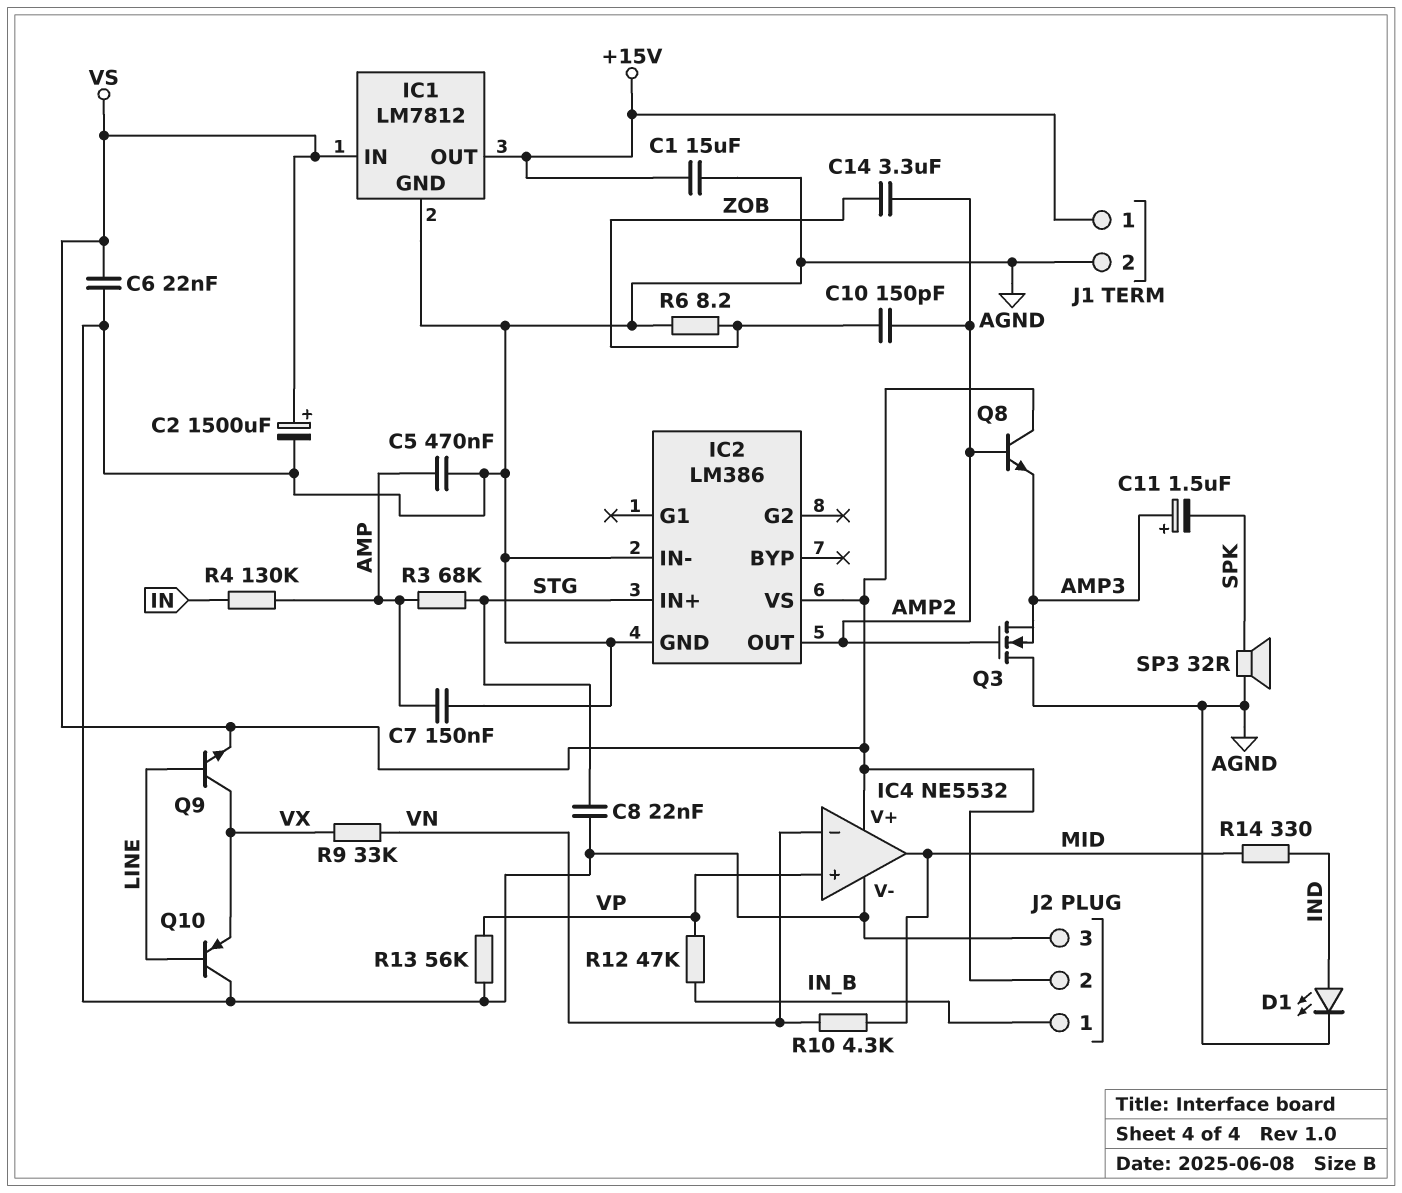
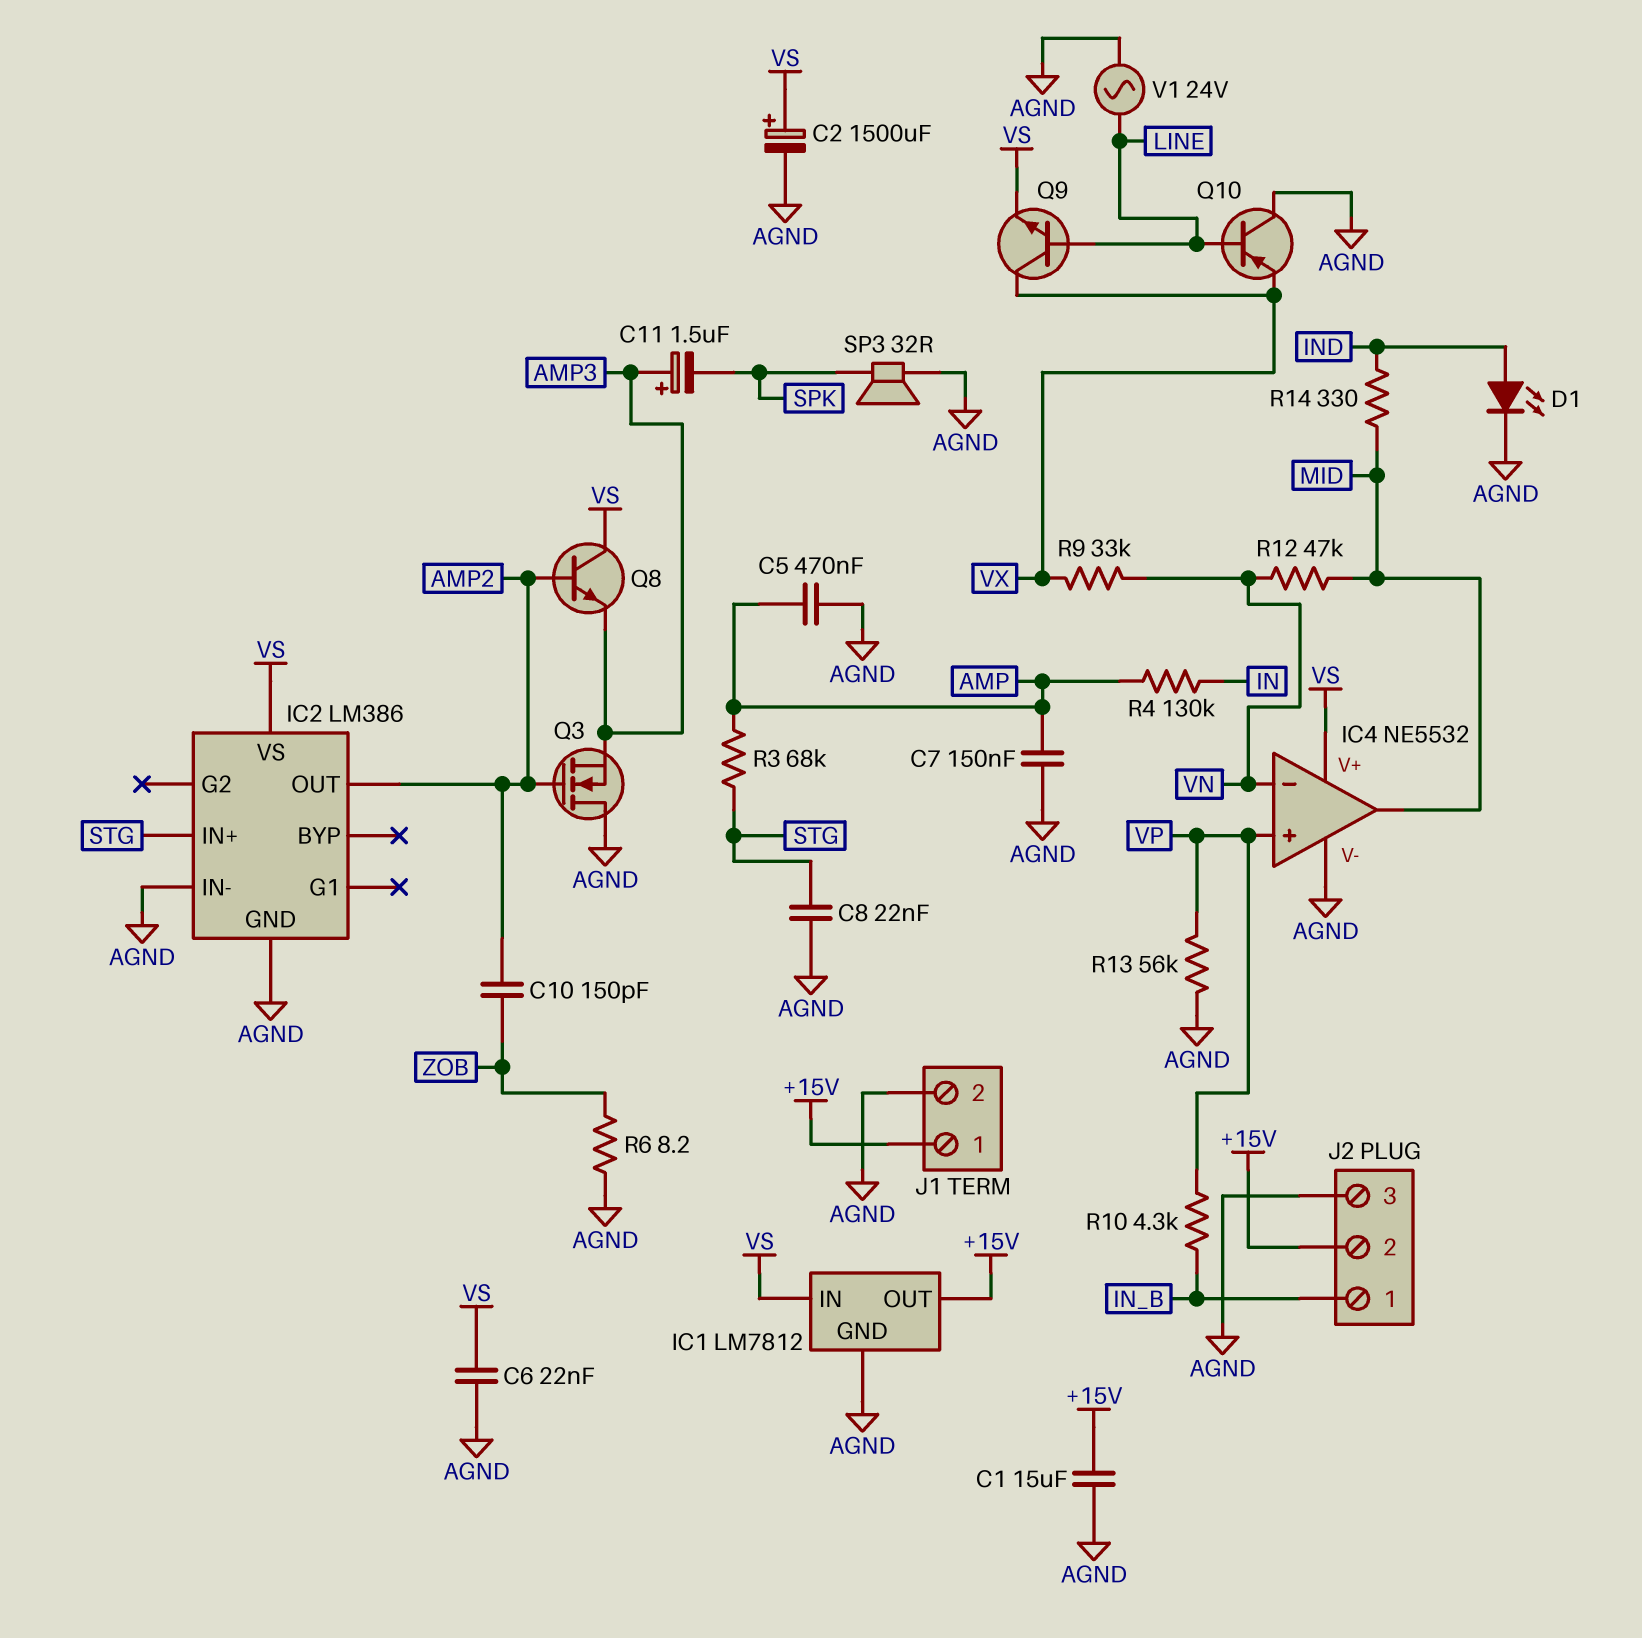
C14: 3.3uF (AMP2, ZOB) -> none
J2 pin 2: VS -> +15V
R10: 4.3k (MID, VN) -> 4.3k (IN_B, VP)
R12: 47k (IN_B, VP) -> 47k (MID, VN)
V1: none -> AC 24V (AGND, LINE)

